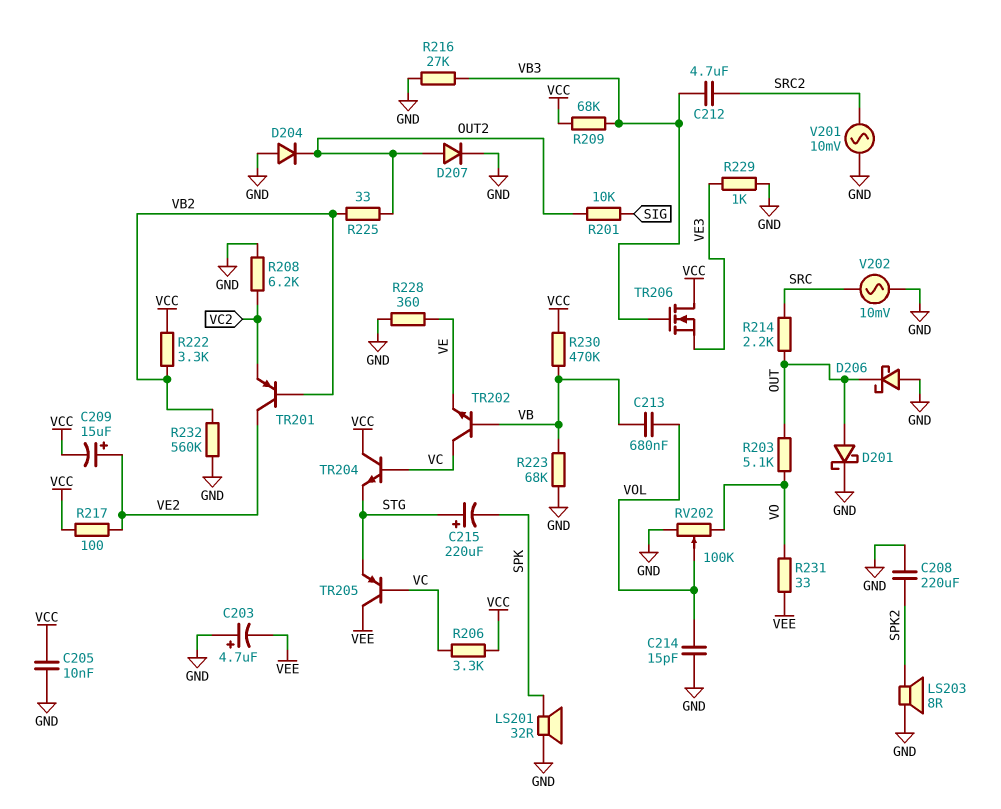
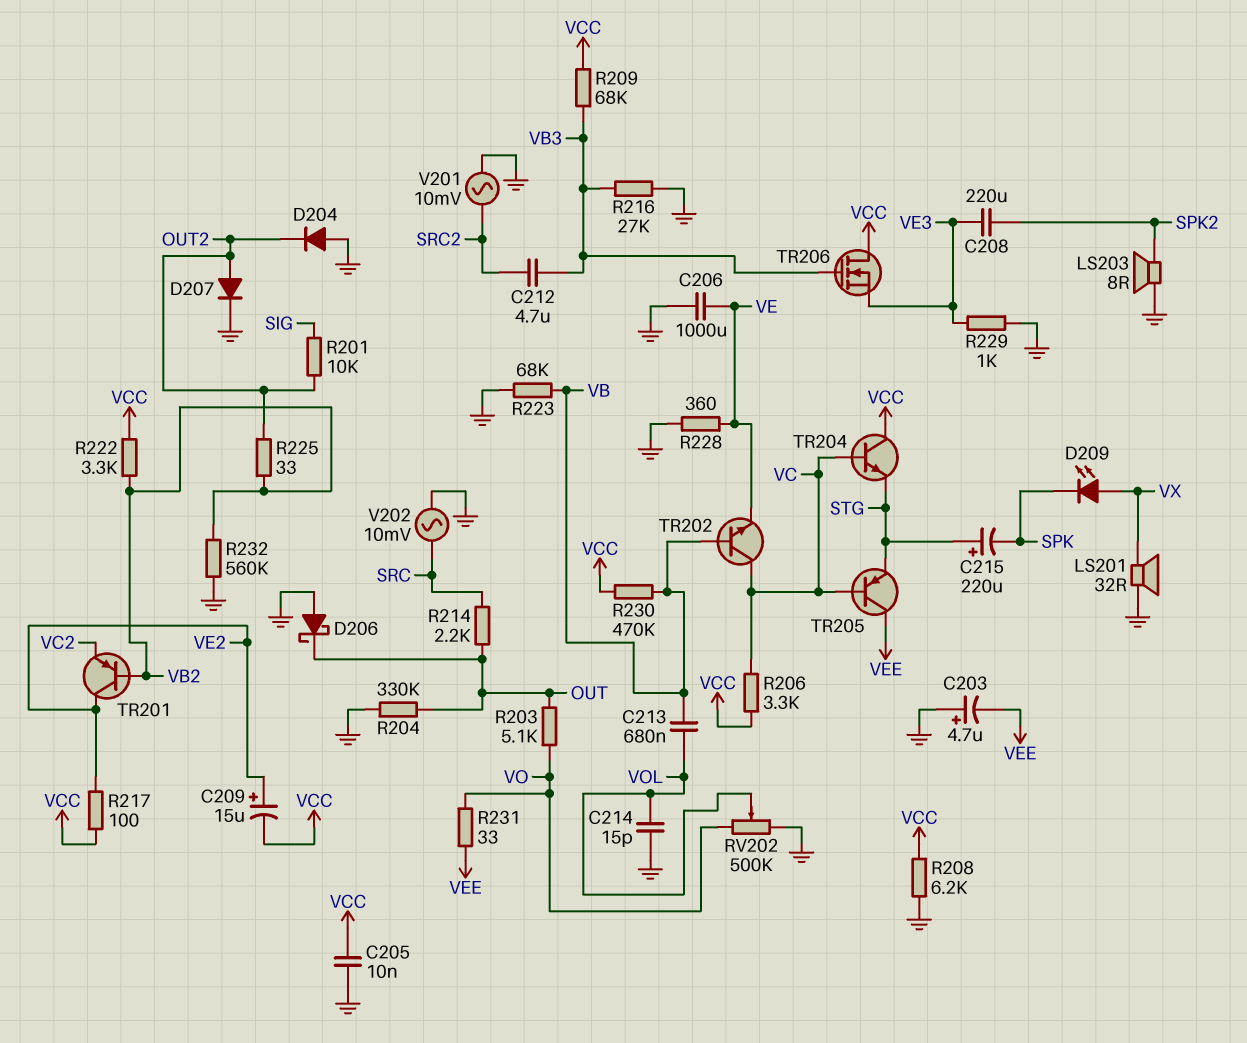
C206: none -> 1000uF (GND, VE)
C208: 220uF (GND, SPK2) -> 220uF (SPK2, VE3)
D201: schottky (A OUT, K GND) -> none
D209: none -> LED (A VX, K SPK)
LS201: speaker 32R (GND, SPK) -> speaker 32R (GND, VX)
R204: none -> 330k (GND, OUT)
R208: 6.2k (GND, VC2) -> 6.2k (GND, VCC)
RV202: 100k (GND, VO, wiper VOL) -> 500k (GND, VO, wiper VOL)

